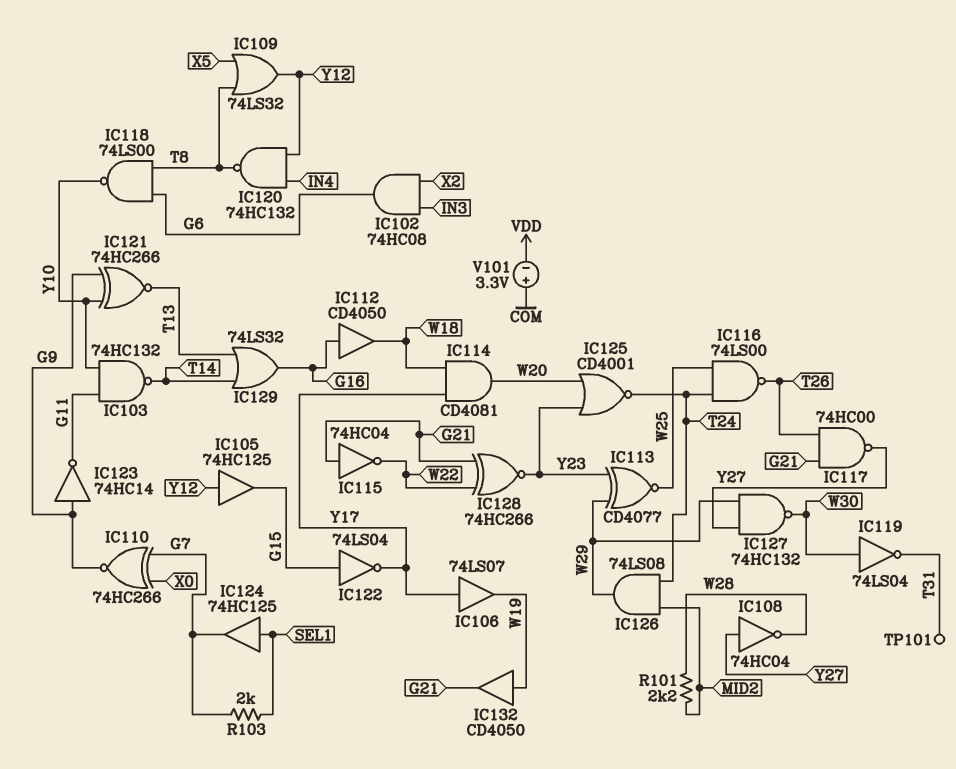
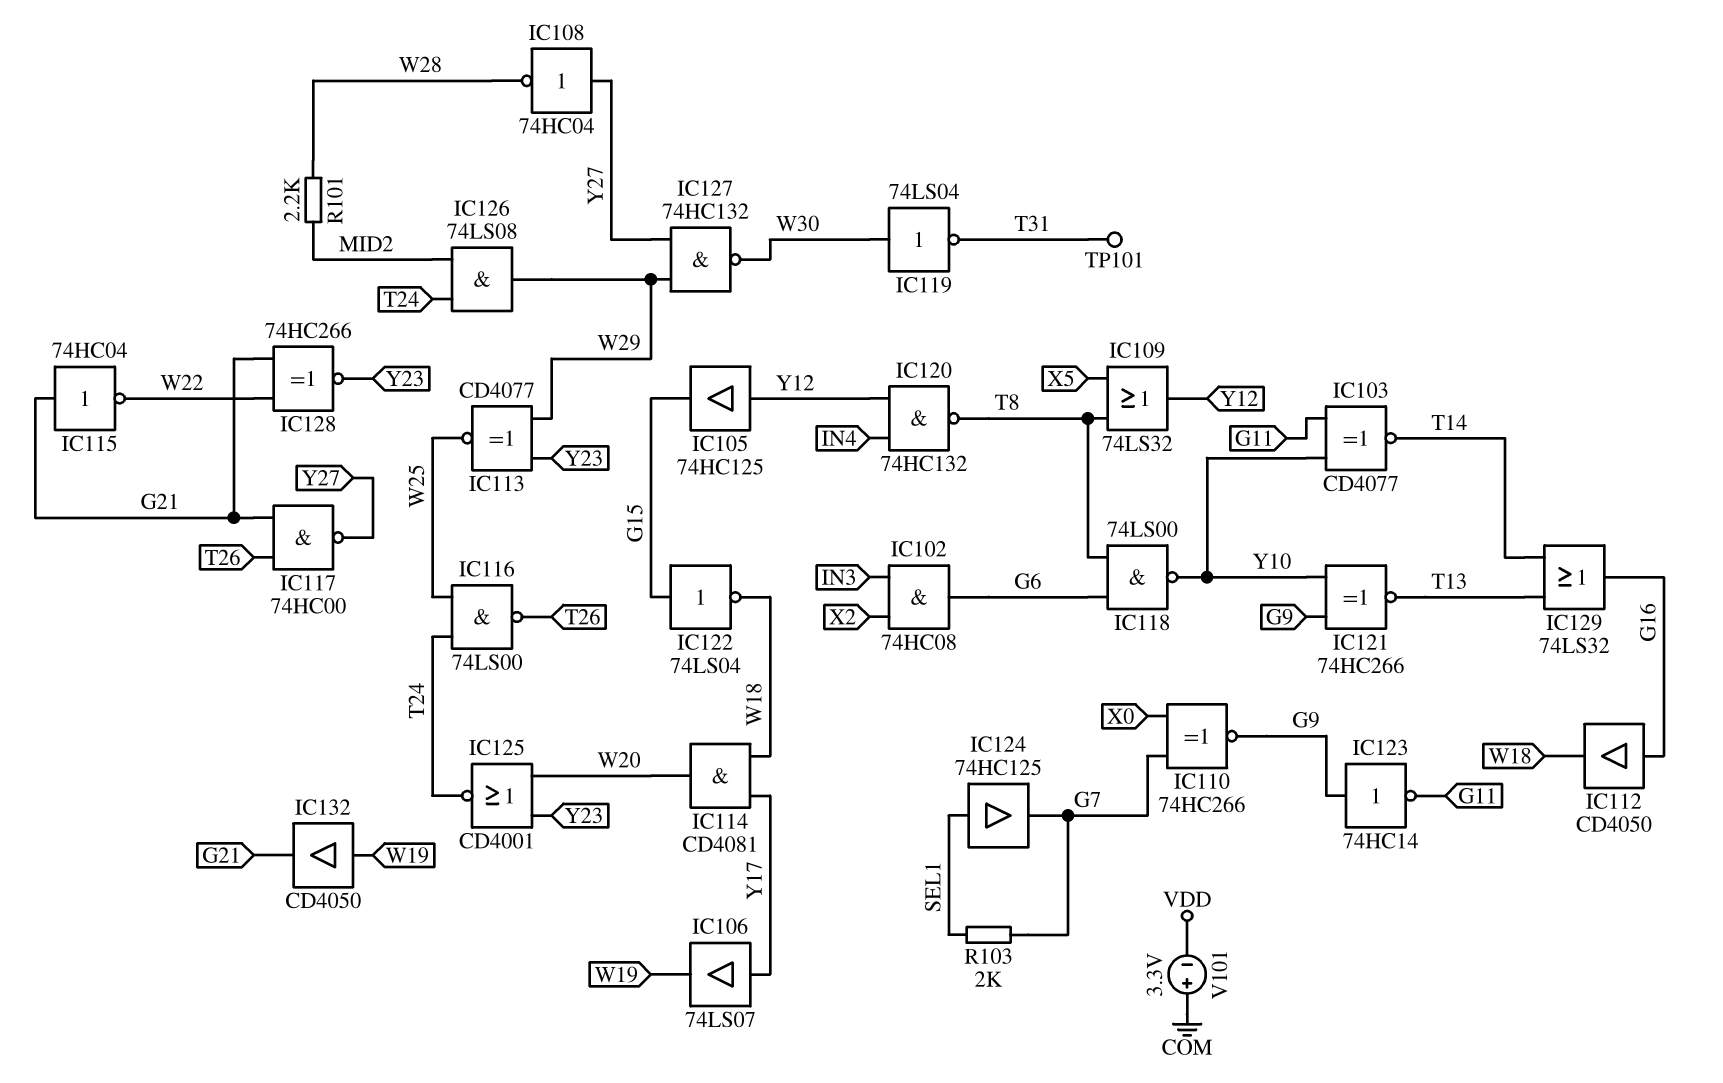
IC103: NAND 74HC132 (in G11, in Y10, out T14) -> XNOR CD4077 (in G11, in Y10, out T14)
IC122: NOT 74LS04 (in G15, out Y17) -> NOT 74LS04 (in G15, out W18)

